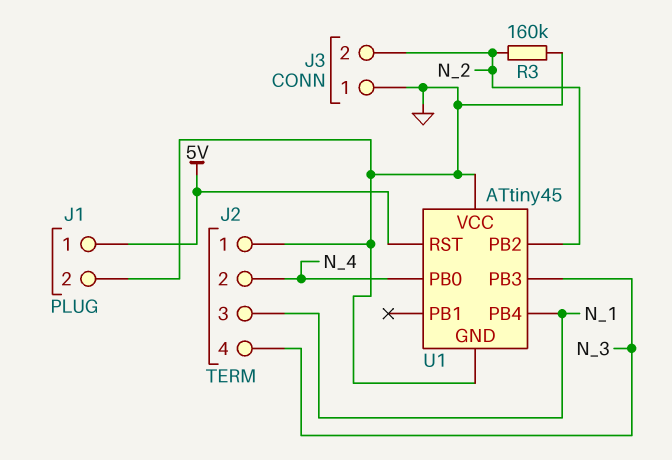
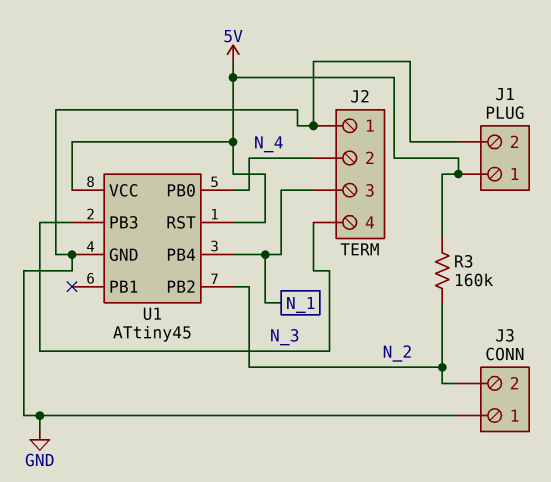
R3: 160k (GND, N_2) -> 160k (5V, N_2)
U1 pin VCC: GND -> 5V

